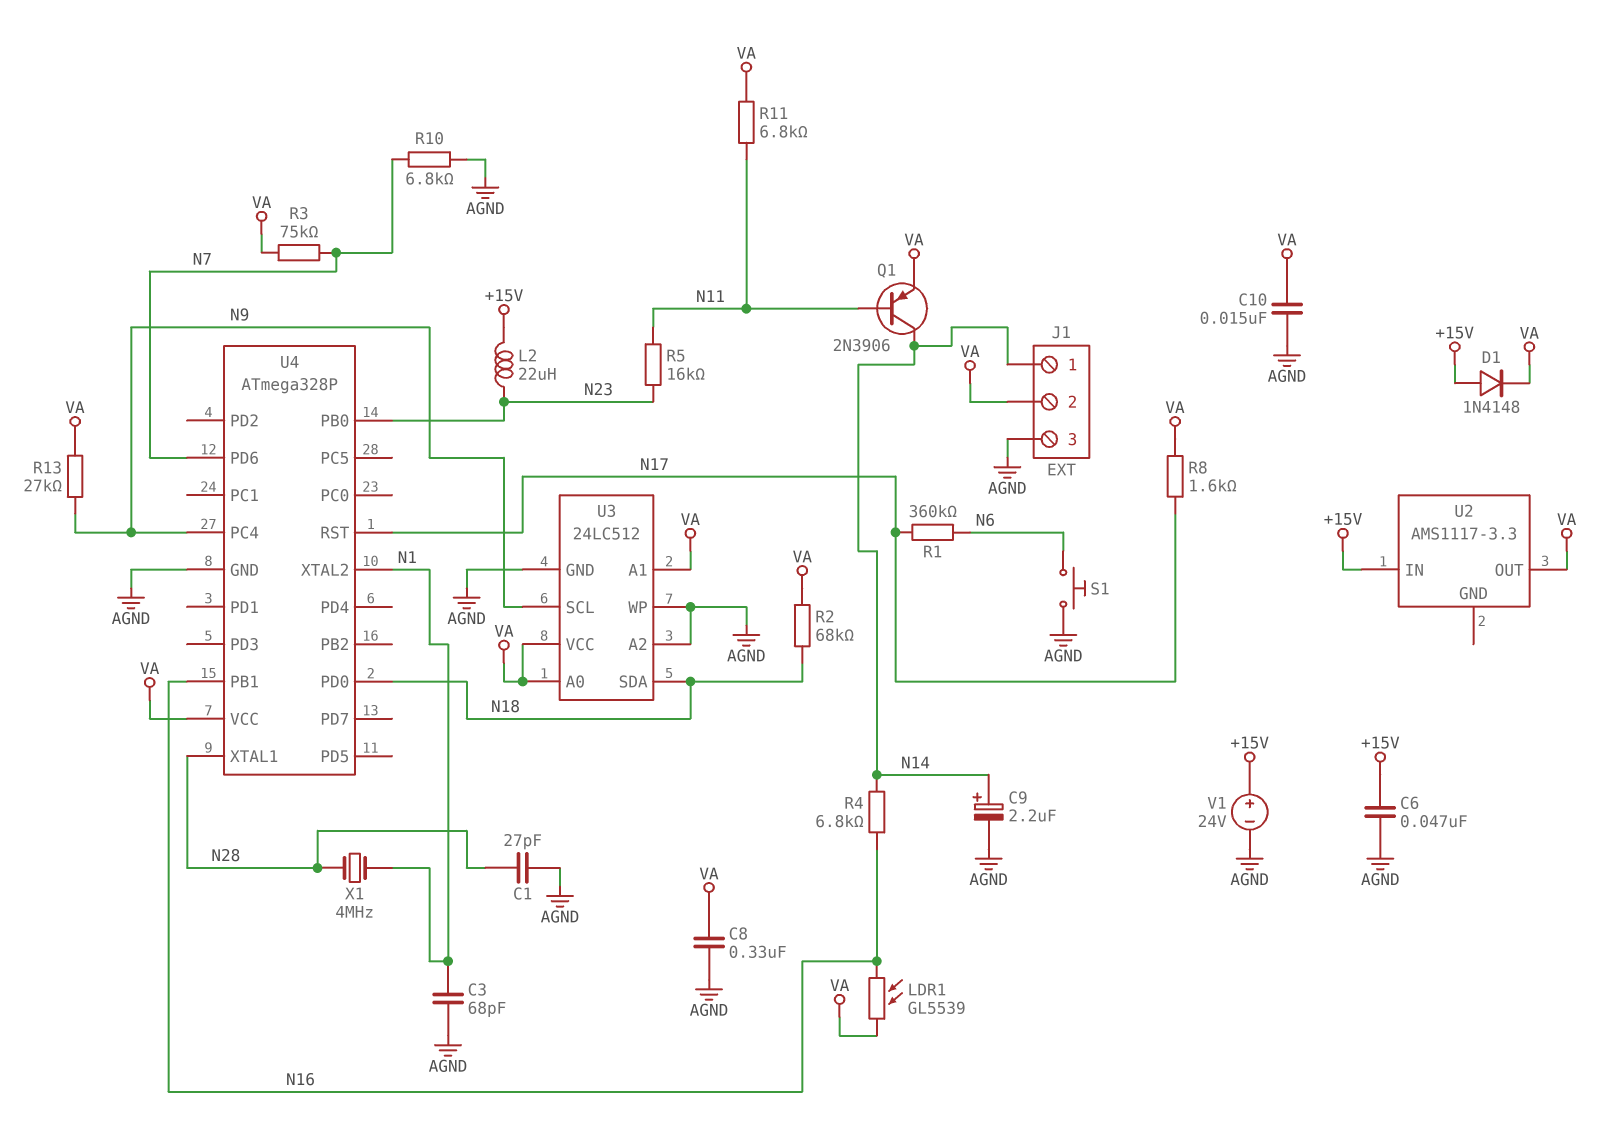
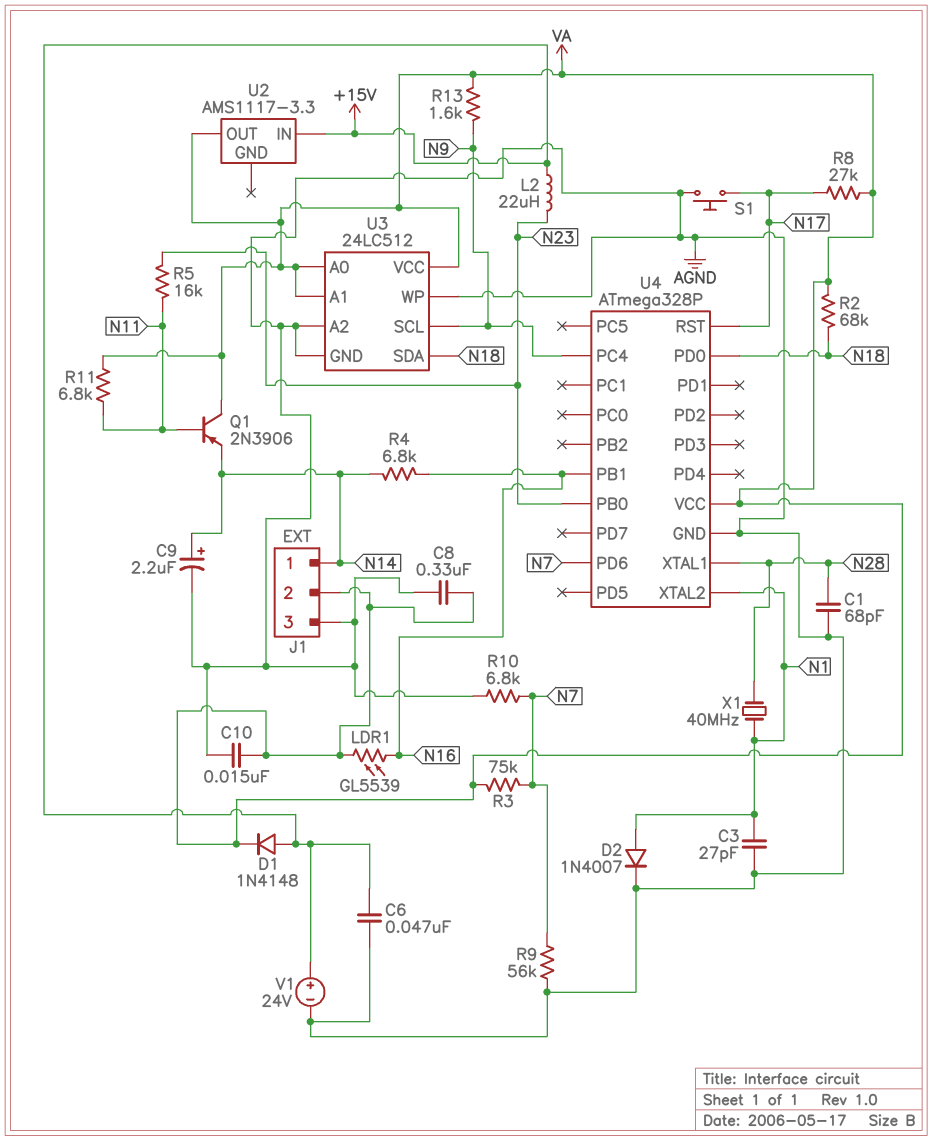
C1: 27pF (AGND, N28) -> 68pF (AGND, N28)
C3: 68pF (AGND, N1) -> 27pF (AGND, N1)
D2: none -> diode 1N4007 (A N1, K AGND)
Q1: PNP 2N3906 (B N11, C N14, E VA) -> PNP 2N3906 (B N11, C VA, E N14)
R1: 360k (N6, N17) -> none
R8: 1.6k (N17, VA) -> 27k (N17, VA)
R9: none -> 56k (AGND, N7)
R13: 27k (N9, VA) -> 1.6k (N9, VA)
S1: button (AGND, N6) -> button (AGND, N17)
X1: 4MHz (N1, N28) -> 40MHz (N1, N28)

